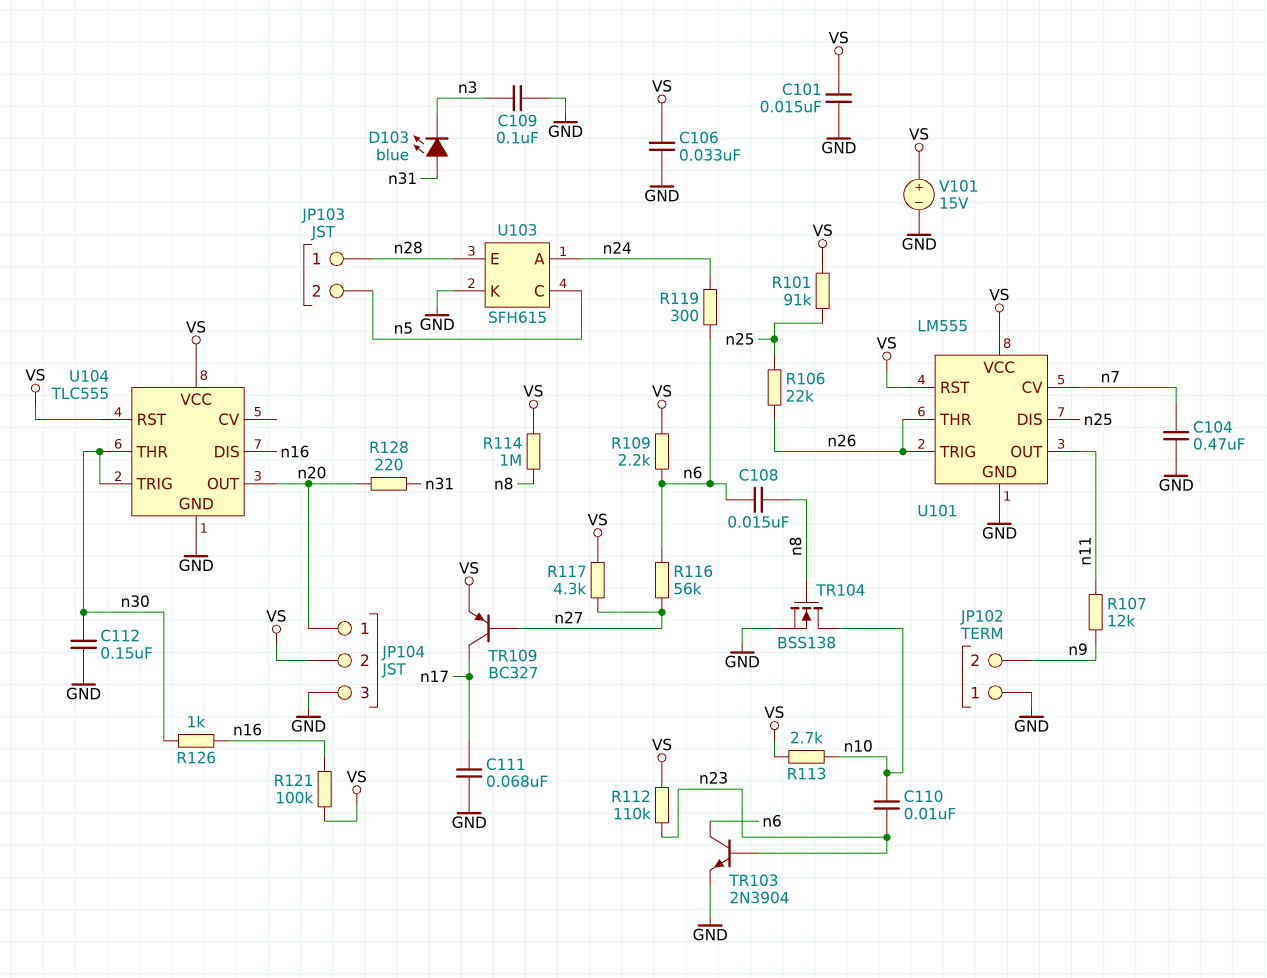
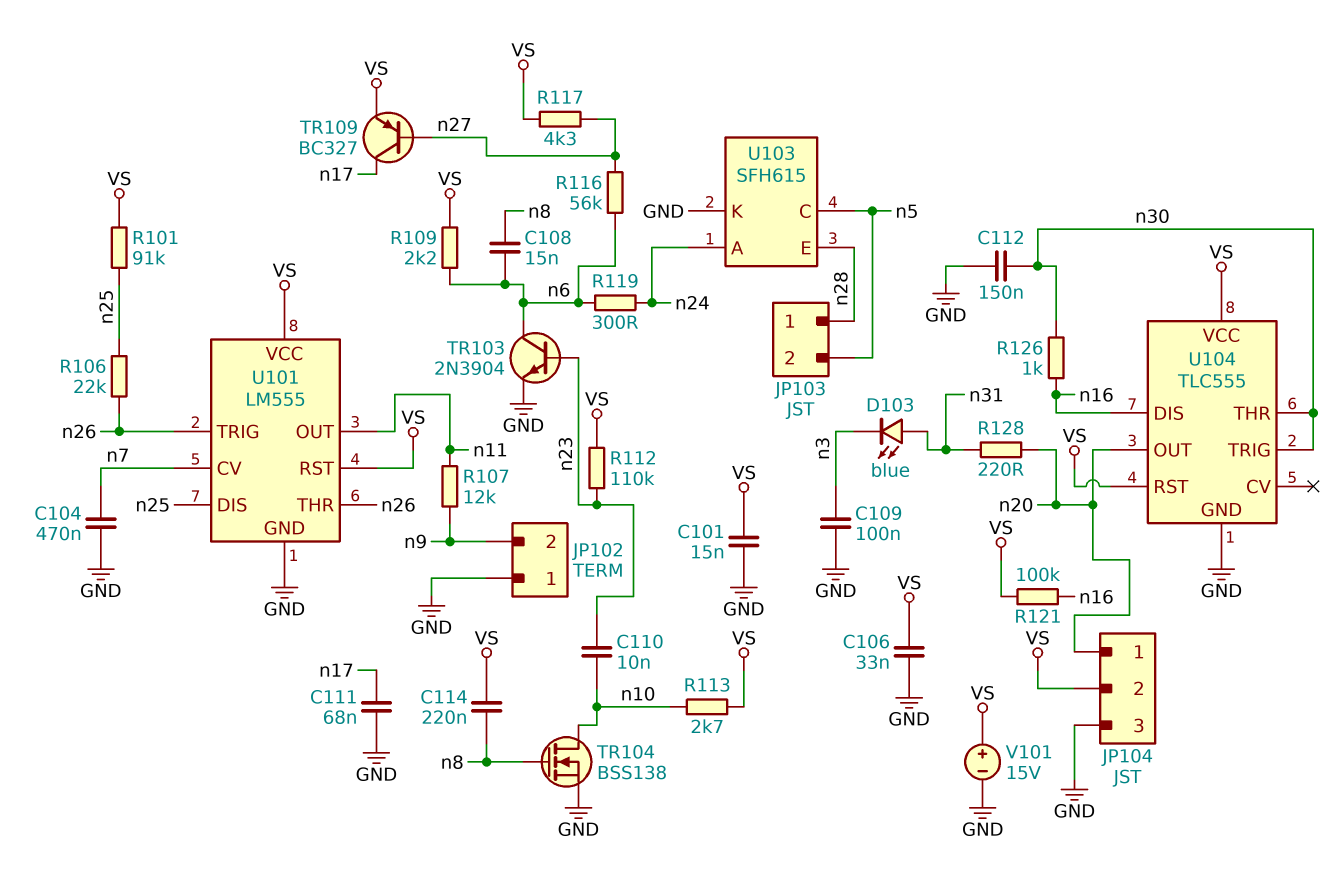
C114: none -> 220nF (VS, n8)
R114: 1M (VS, n8) -> none

